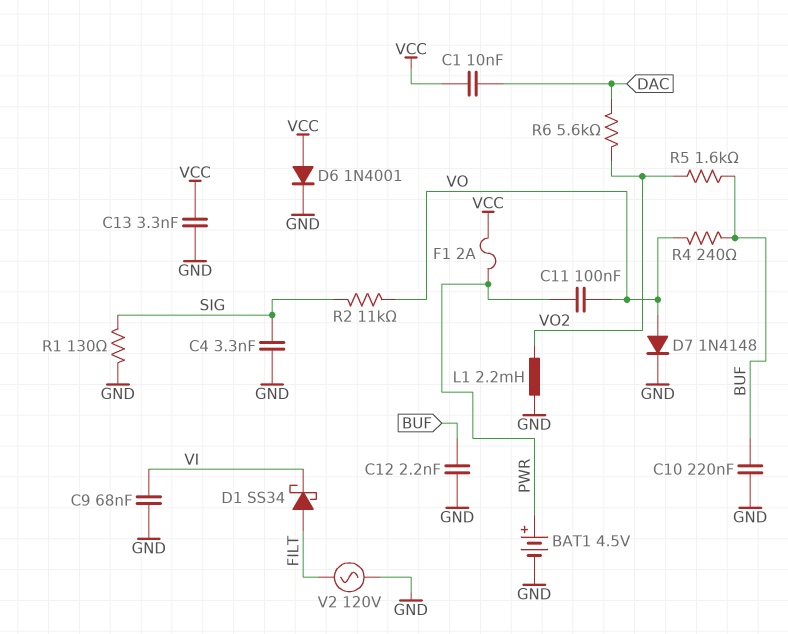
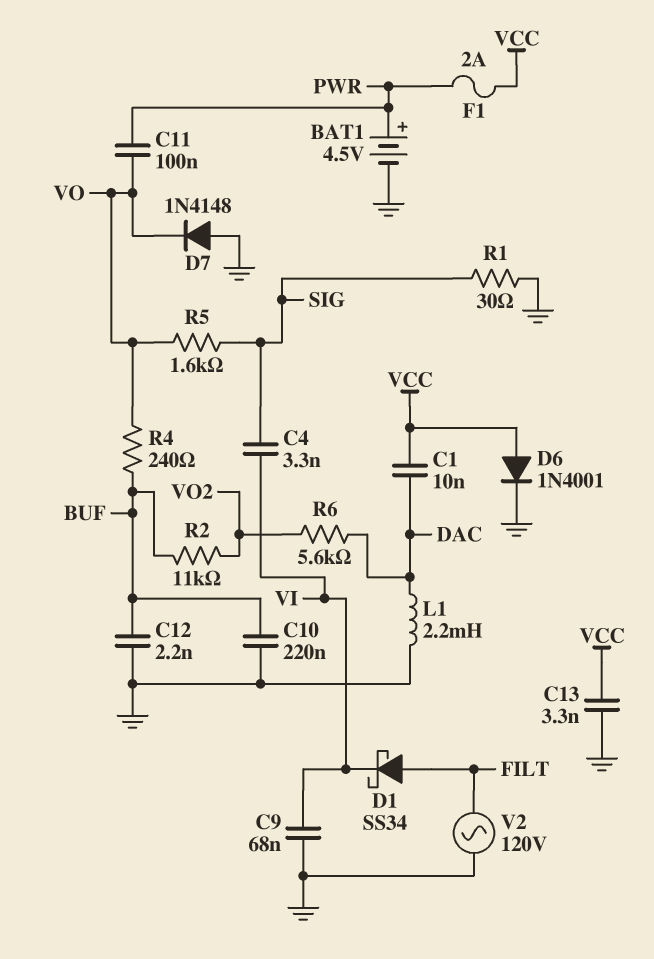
C4: 3.3nF (GND, SIG) -> 3.3nF (SIG, VI)
D7: diode 1N4148 (A VO, K GND) -> diode 1N4148 (A GND, K VO)
L1: 2.2mH (GND, VO2) -> 2.2mH (DAC, GND)
R1: 130 (GND, SIG) -> 30 (GND, SIG)
R2: 11k (SIG, VO) -> 11k (BUF, VO2)
R5: 1.6k (BUF, VO2) -> 1.6k (SIG, VO)

